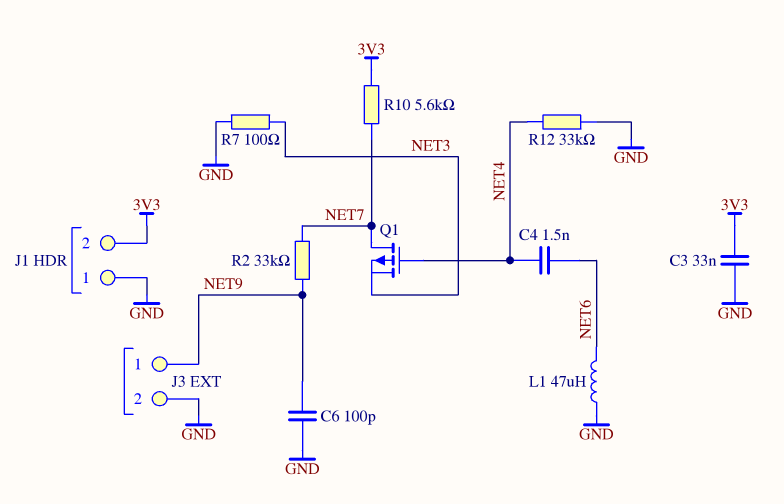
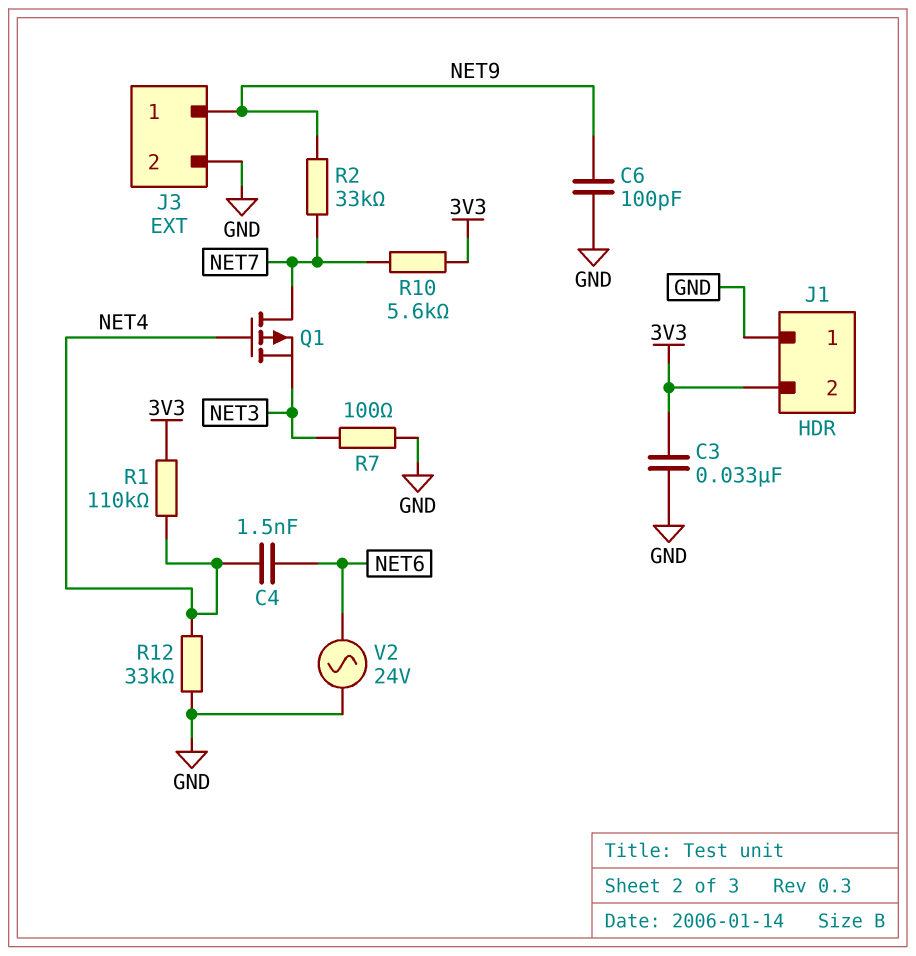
L1: 47uH (GND, NET6) -> none
R1: none -> 110k (3V3, NET4)
V2: none -> AC 24V (GND, NET6)

